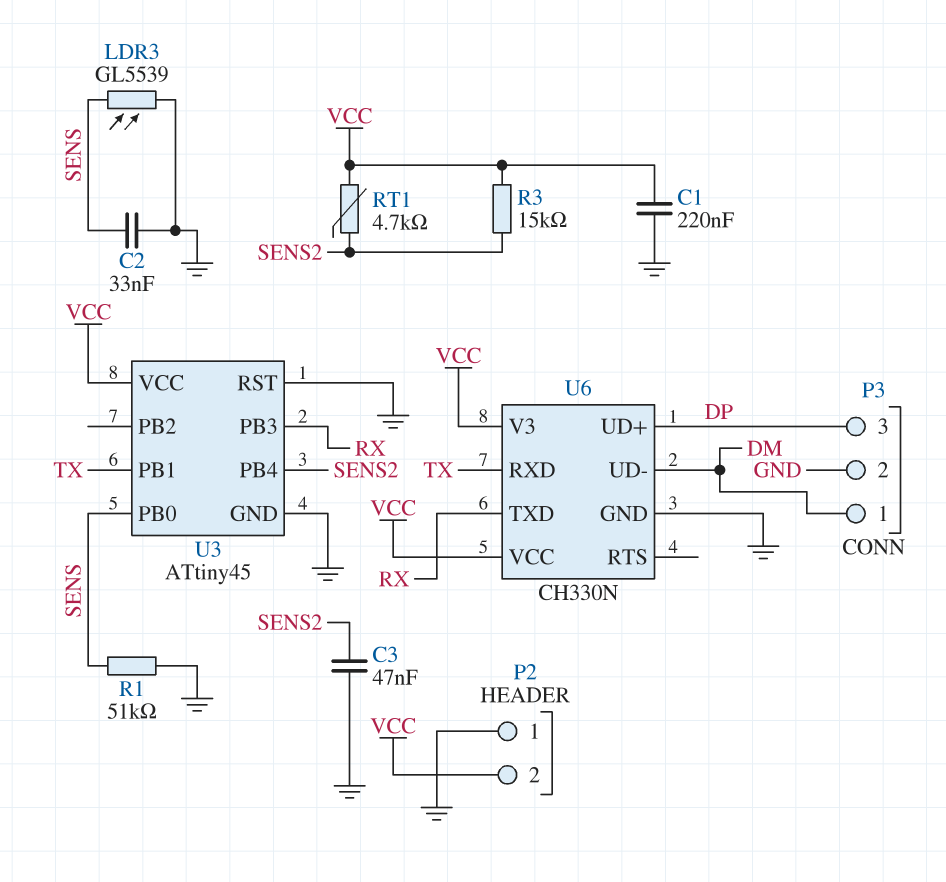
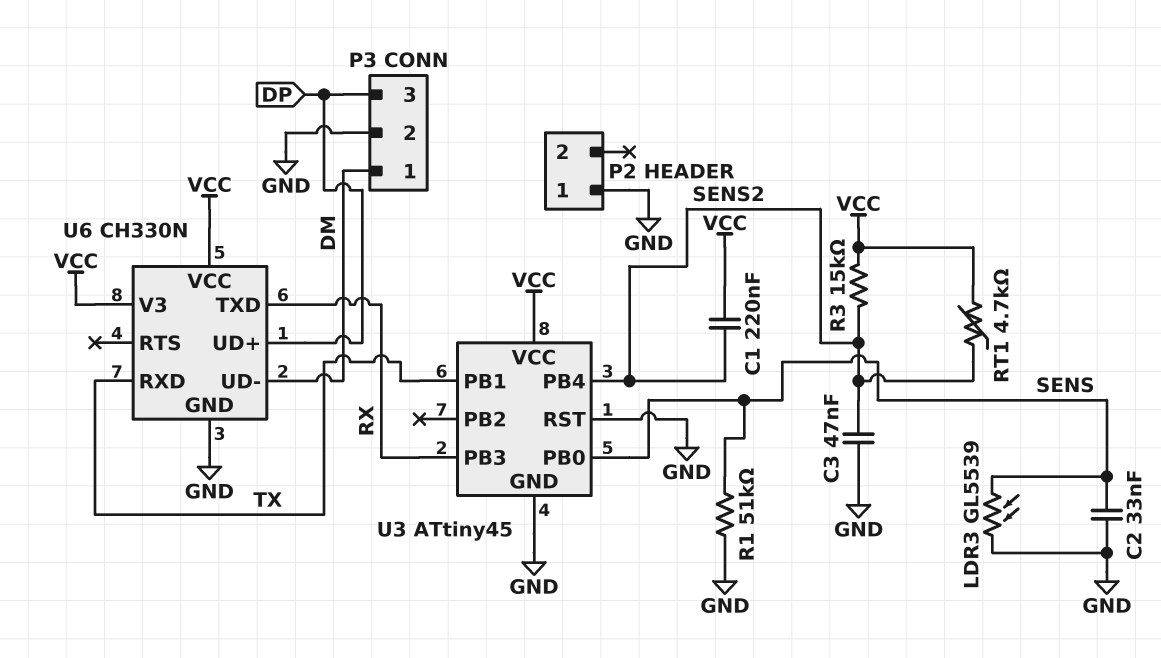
C1: 220nF (GND, VCC) -> 220nF (SENS2, VCC)
P2 pin 2: VCC -> none

